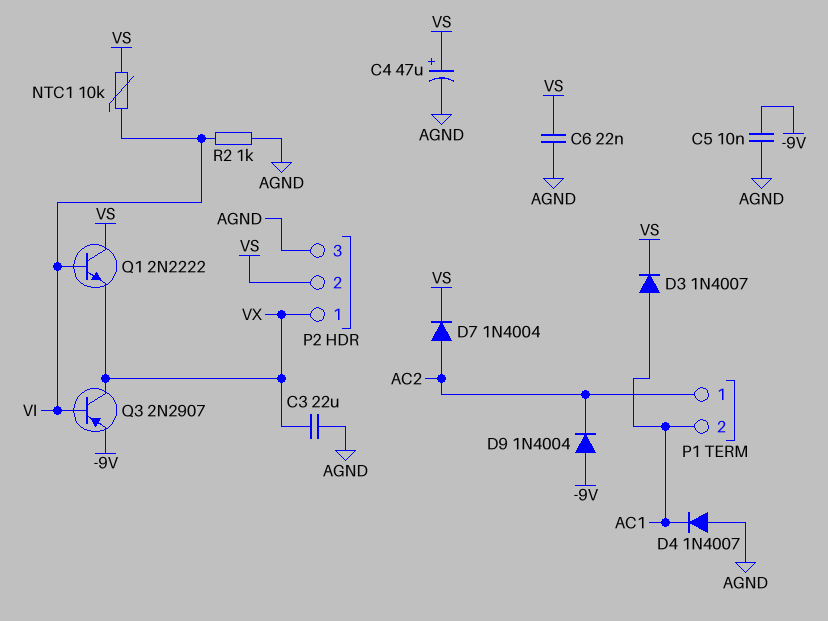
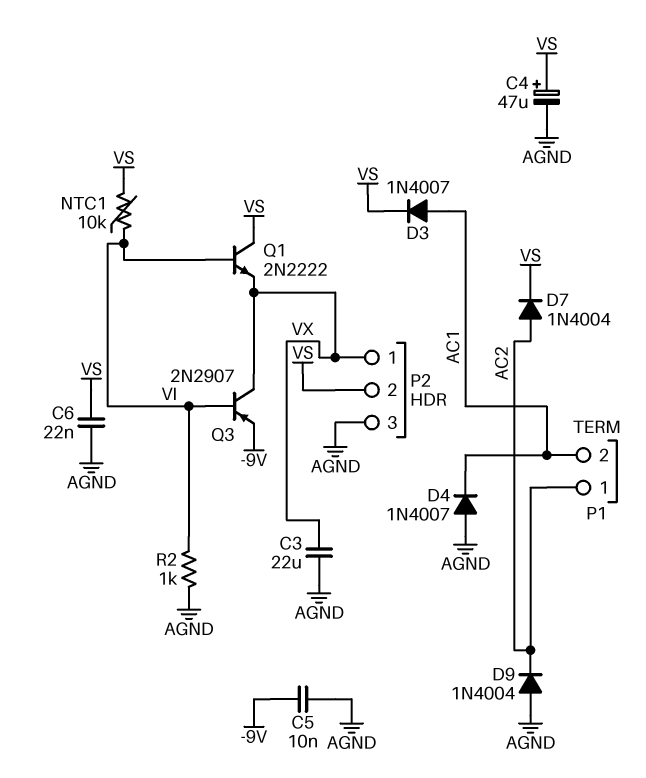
D9: diode 1N4004 (A -9V, K AC2) -> diode 1N4004 (A AGND, K AC2)

